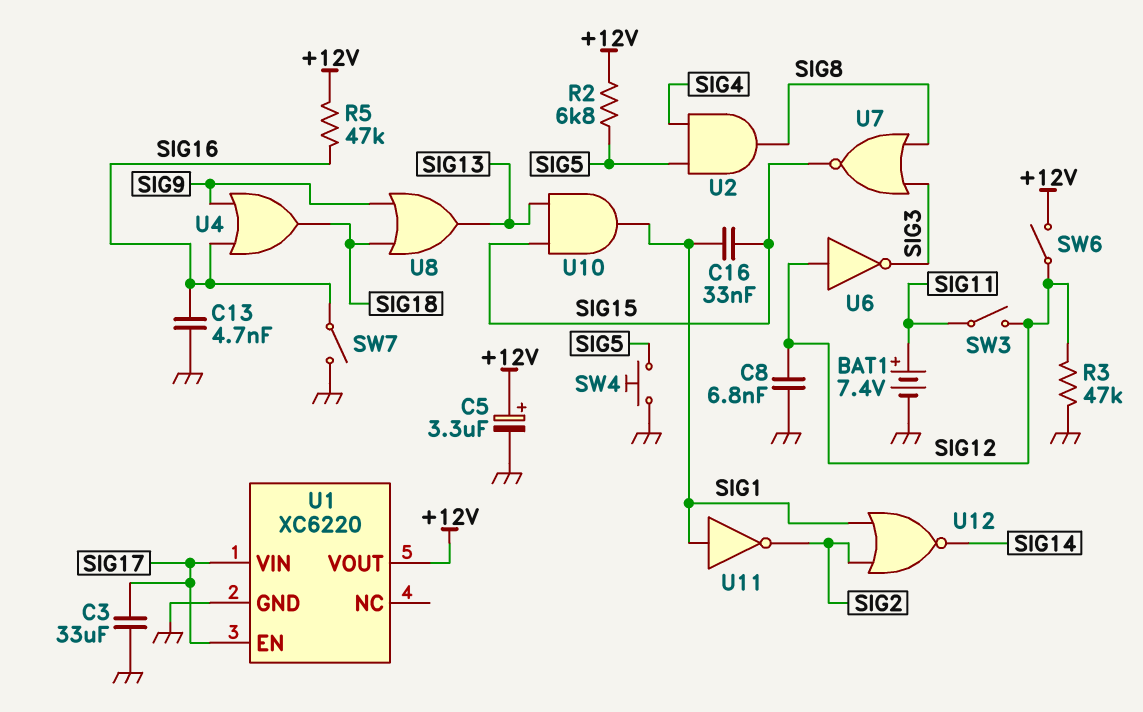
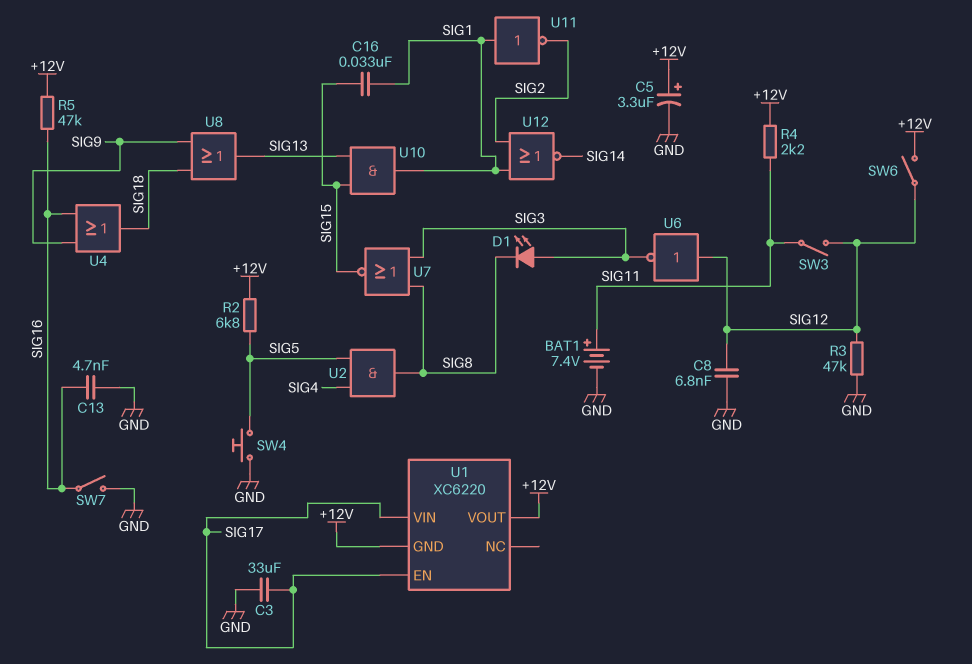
D1: none -> LED (A SIG3, K SIG8)
R4: none -> 2.2k (+12V, SIG11)
U1 pin GND: GND -> +12V

